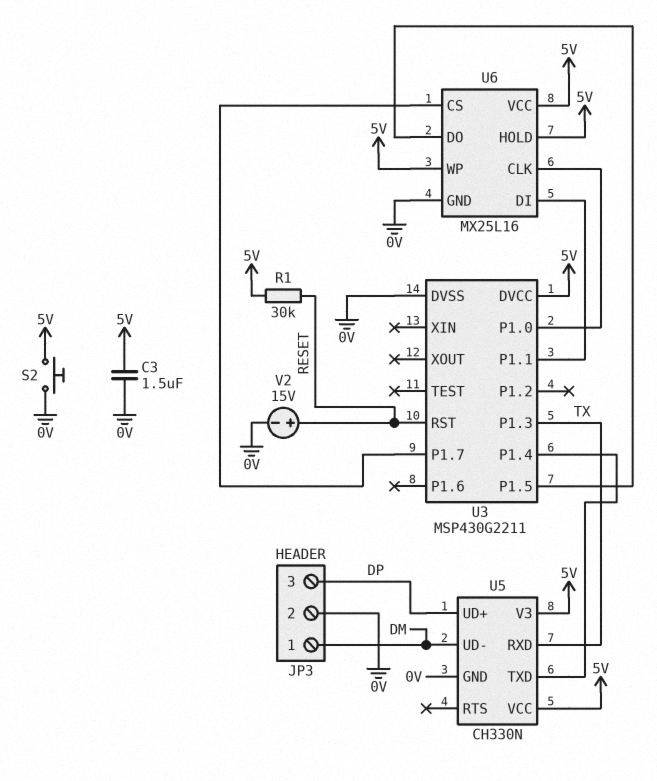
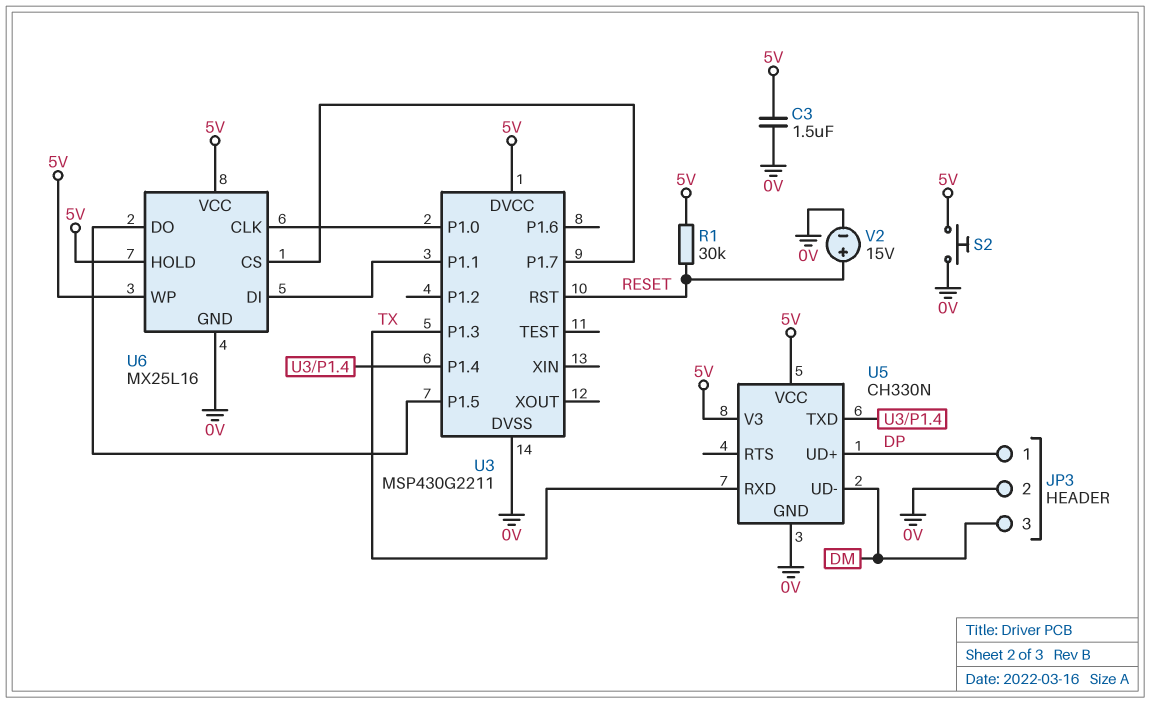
JP3 pin 1: DM -> DP
JP3 pin 3: DP -> DM

